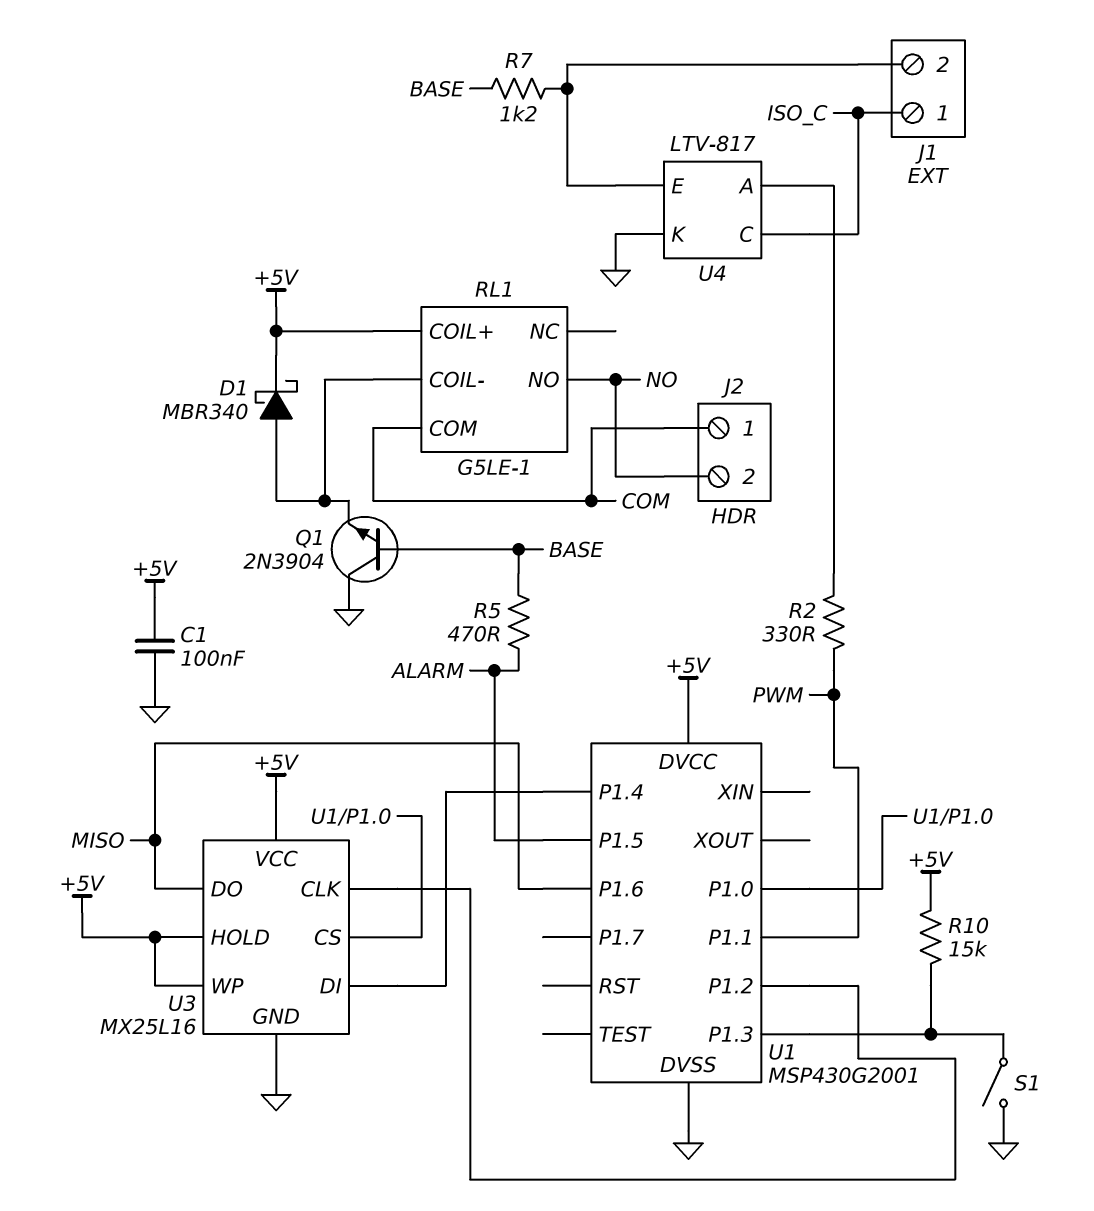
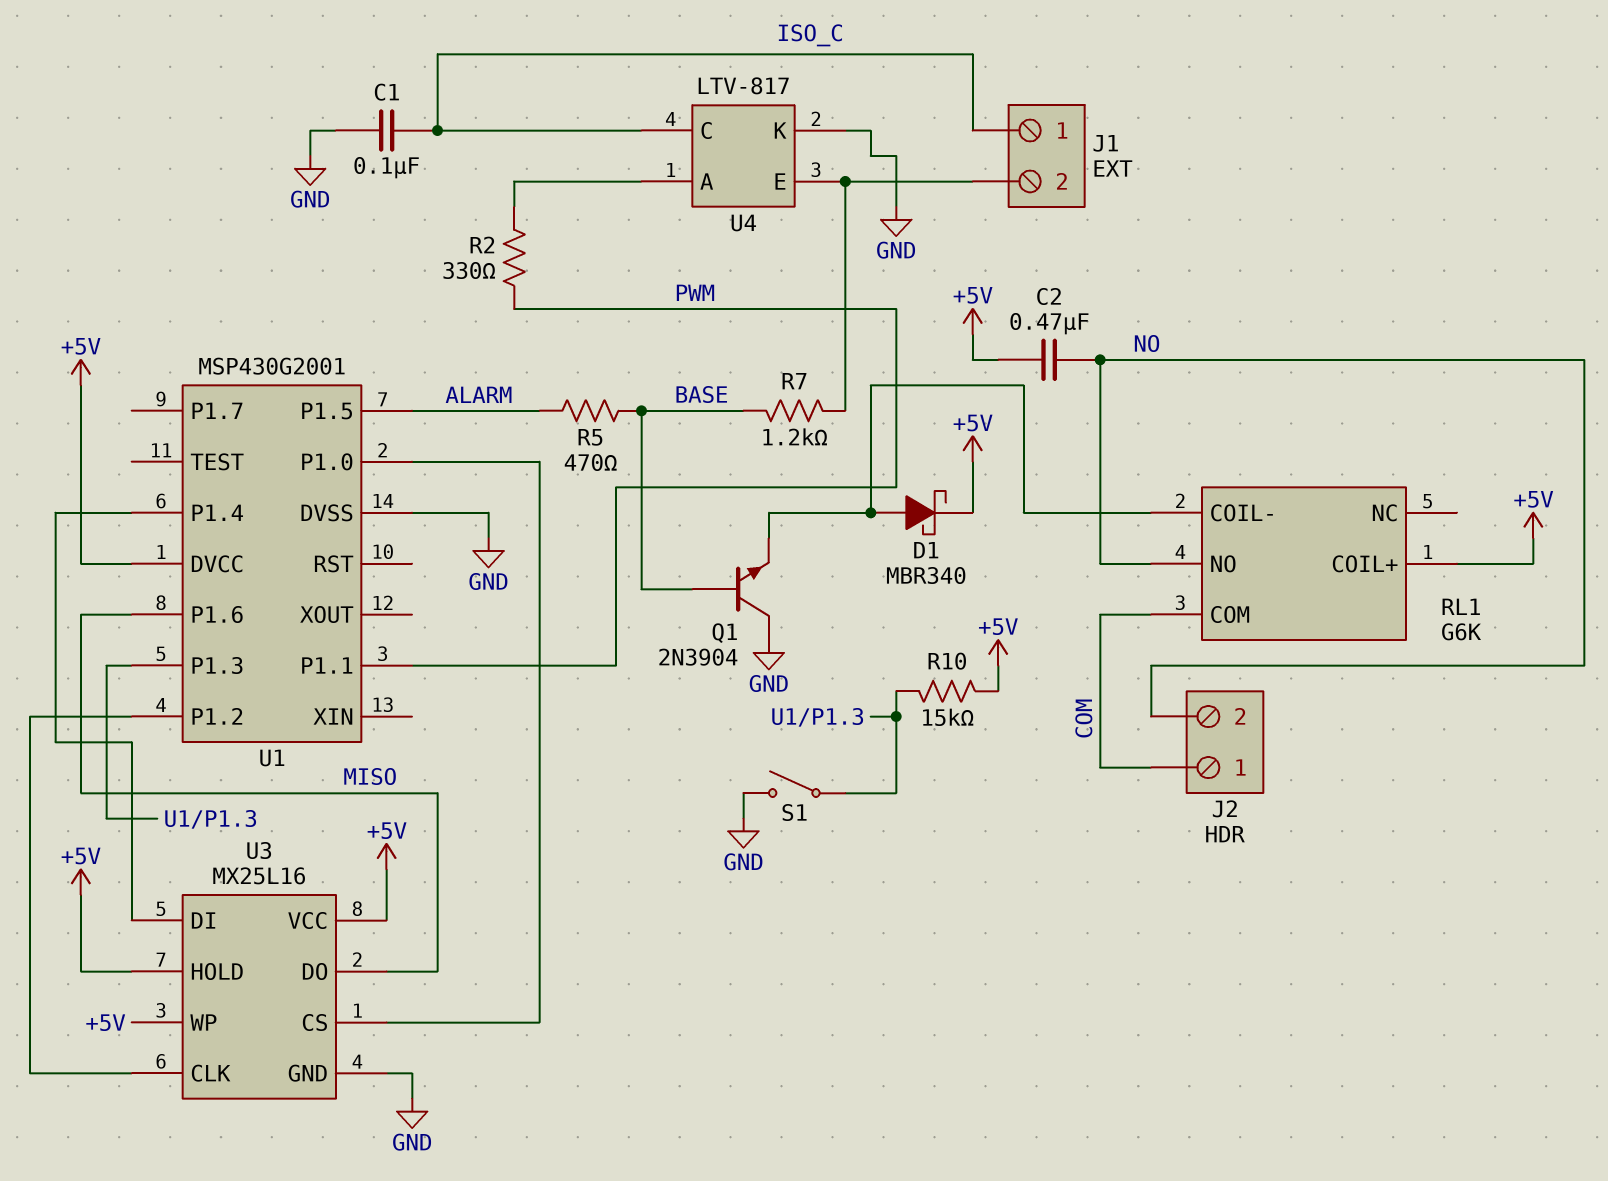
C1: 100nF (+5V, GND) -> 100nF (GND, ISO_C)
C2: none -> 470nF (+5V, NO)
RL1: G5LE-1 -> G6K

